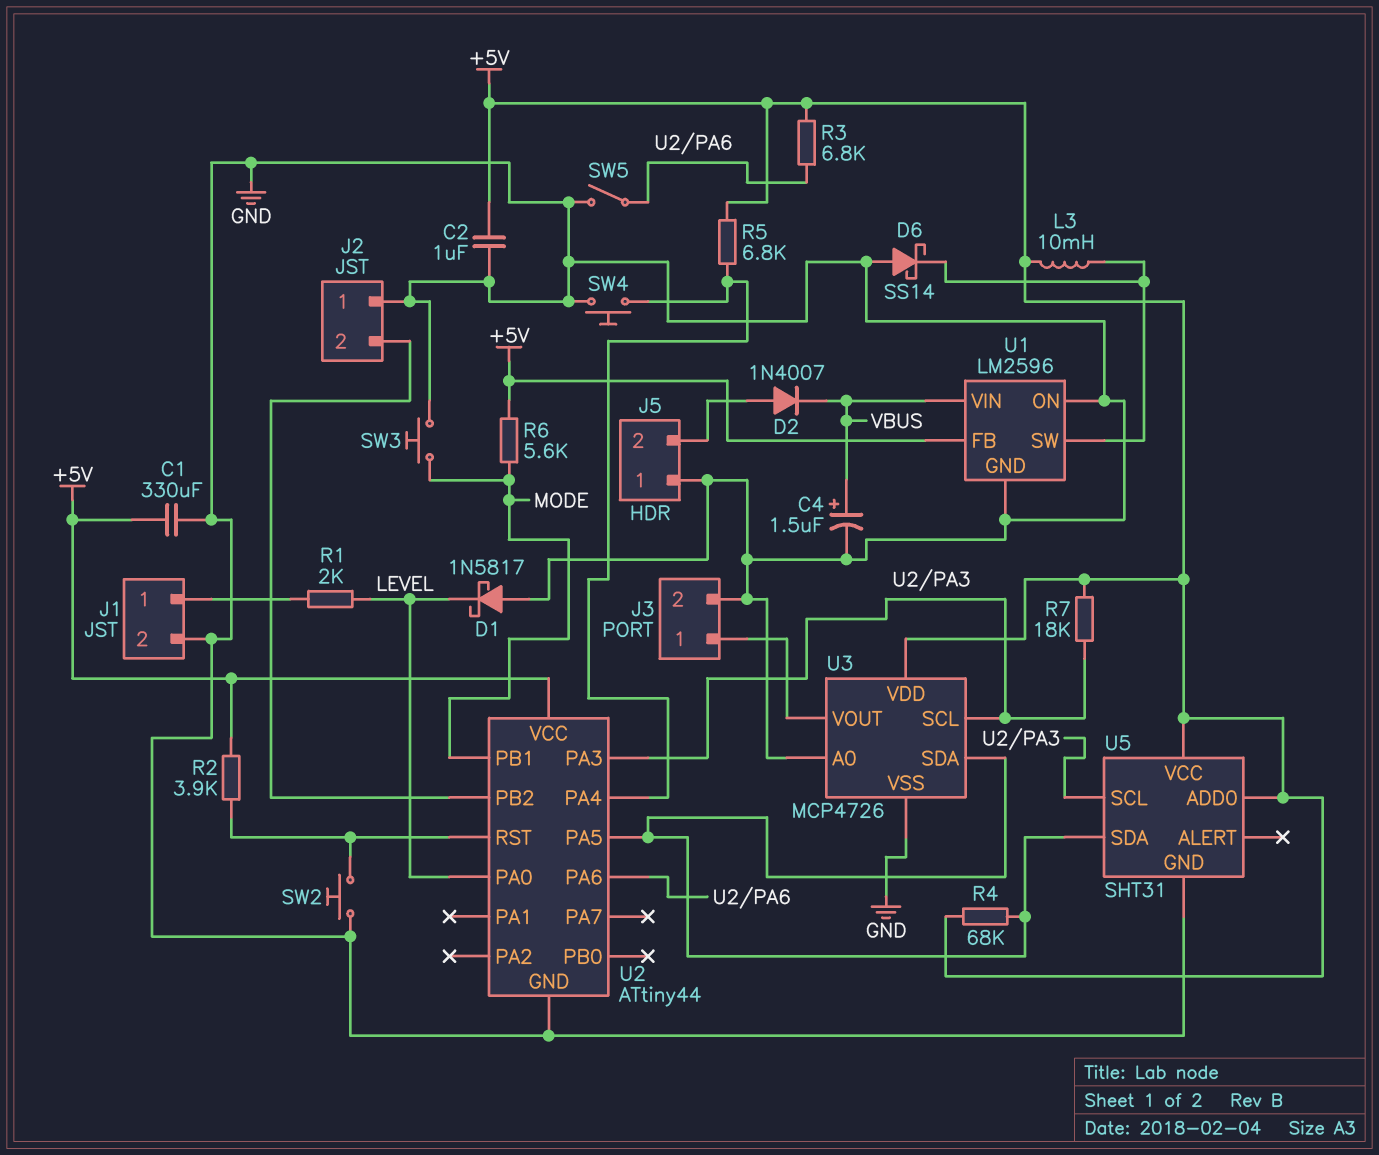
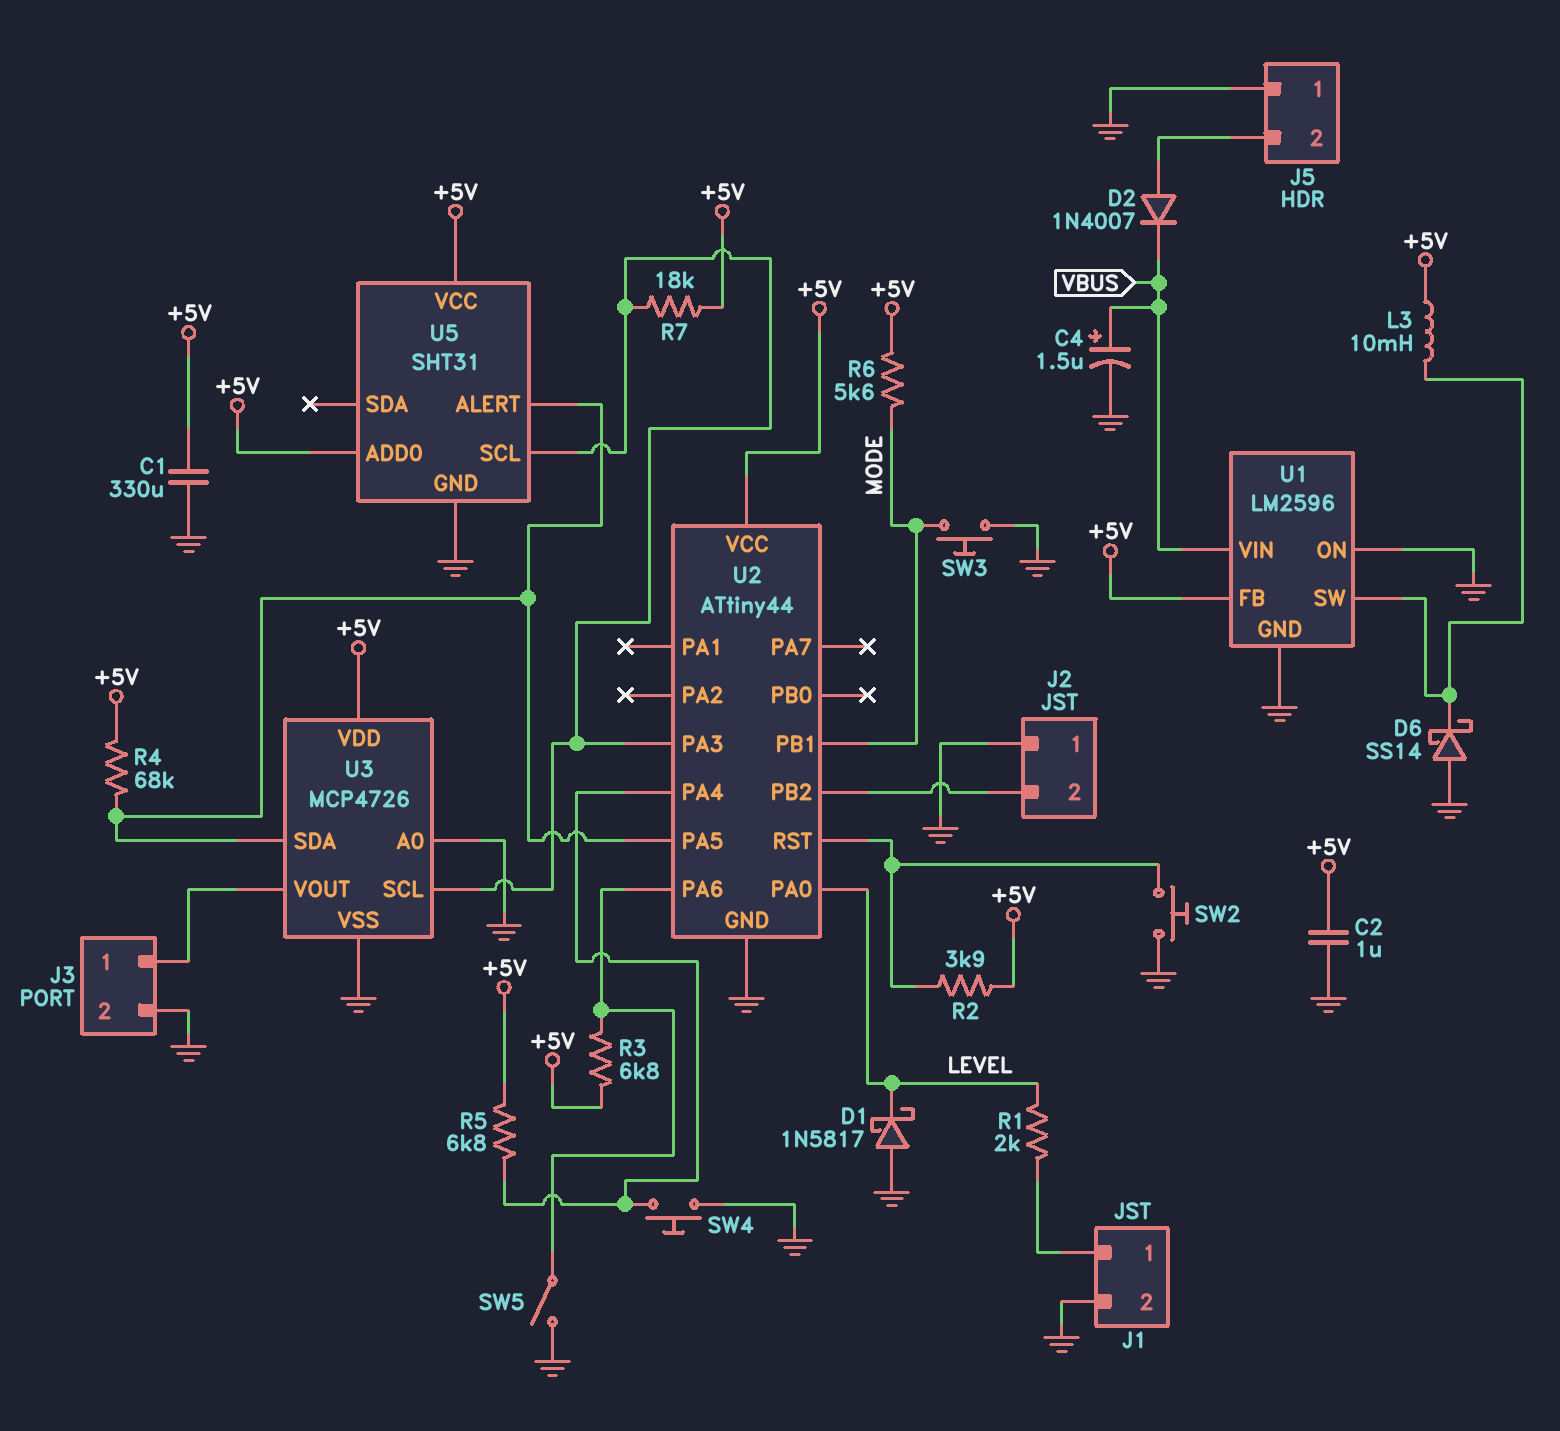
U5 pin ALERT: none -> U2/PA5
U5 pin SDA: U2/PA5 -> none

